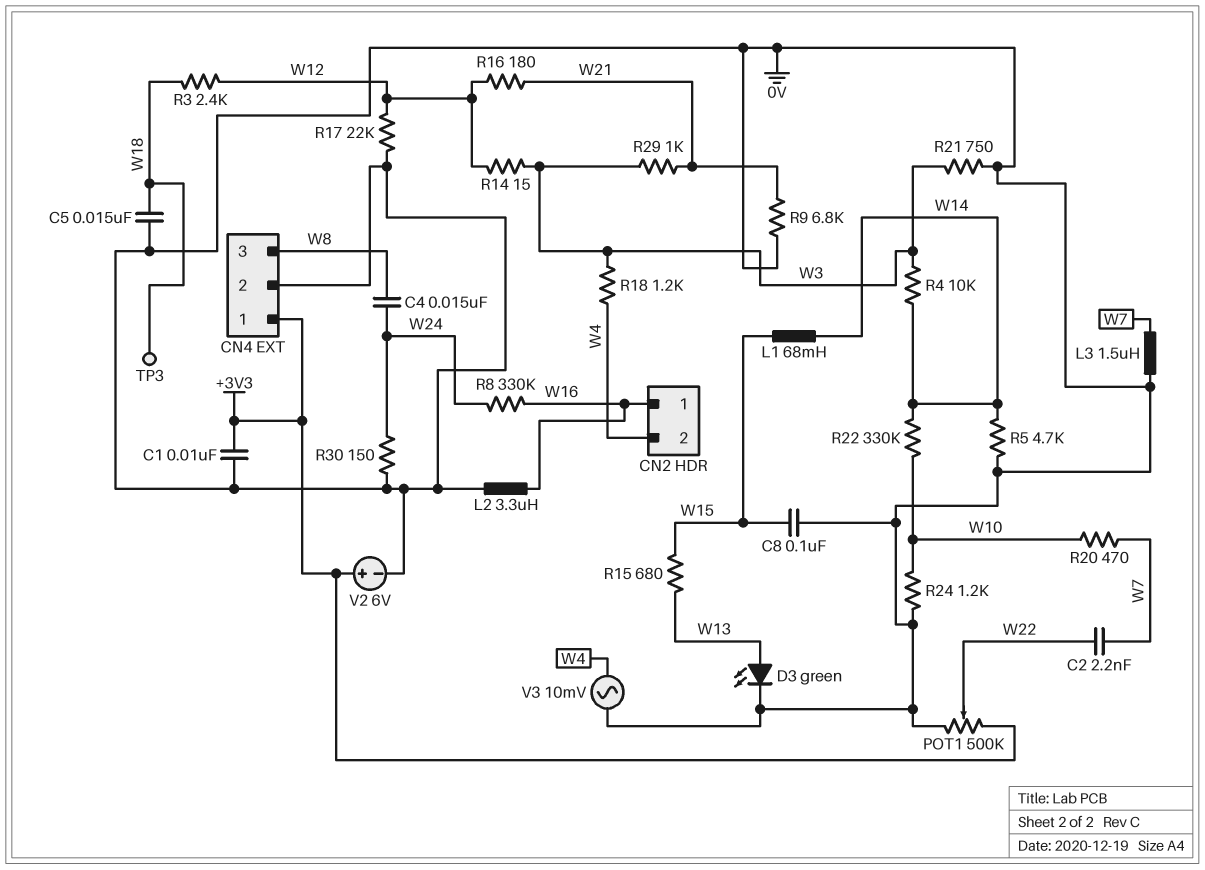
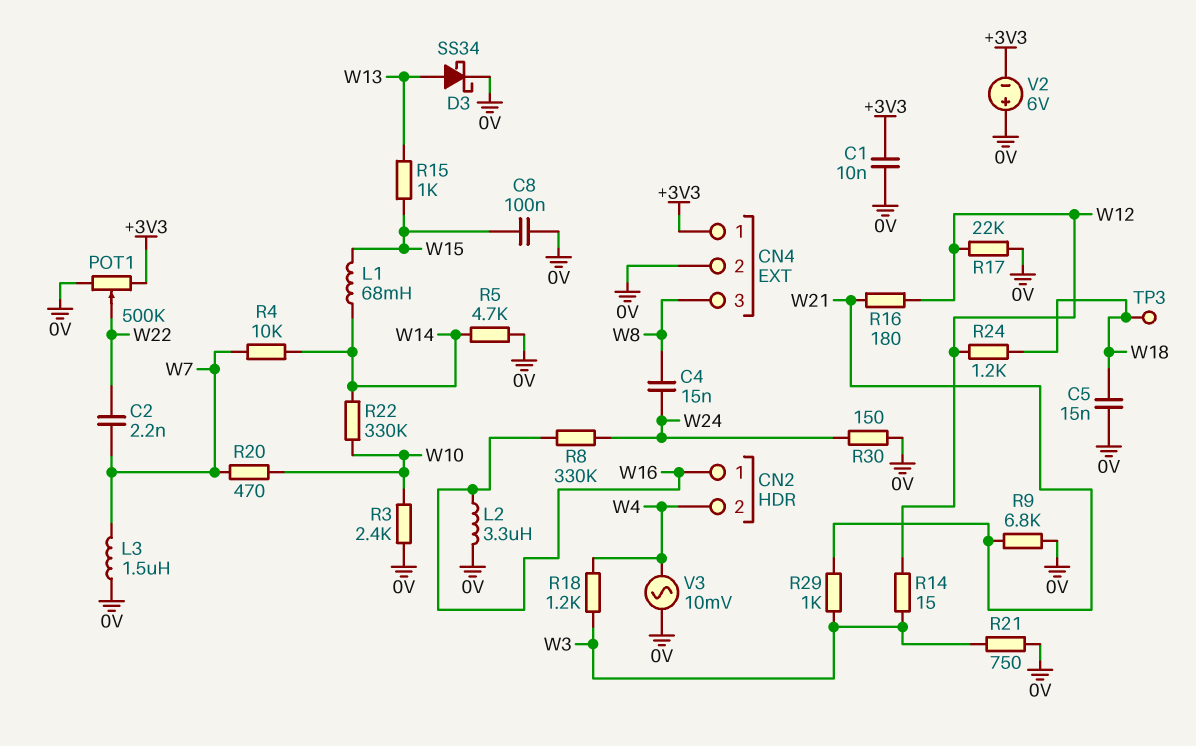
D3: LED green (A W13, K 0V) -> schottky SS34 (A W13, K 0V)
R3: 2.4k (W12, W18) -> 2.4k (0V, W10)
R4: 10k (W3, W14) -> 10k (W7, W14)
R15: 680 (W13, W15) -> 1k (W13, W15)
R24: 1.2k (0V, W10) -> 1.2k (W12, W18)
V2: 6V (plus +3V3, minus 0V) -> 6V (plus 0V, minus +3V3)

